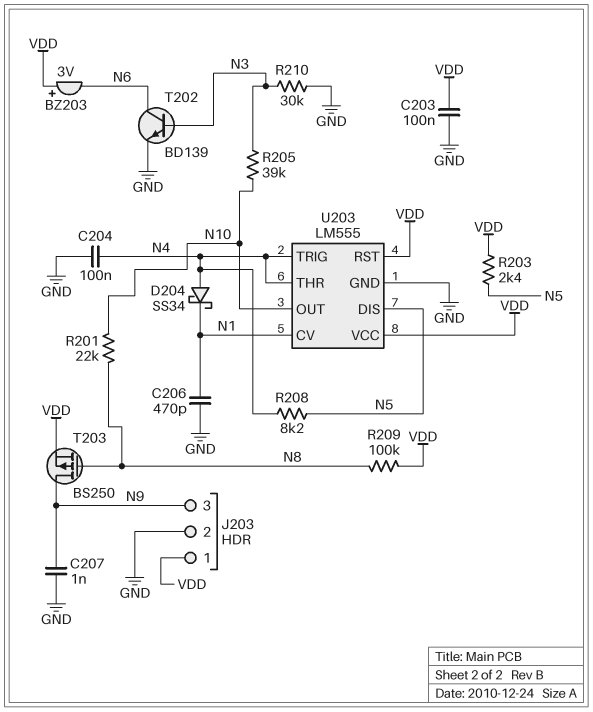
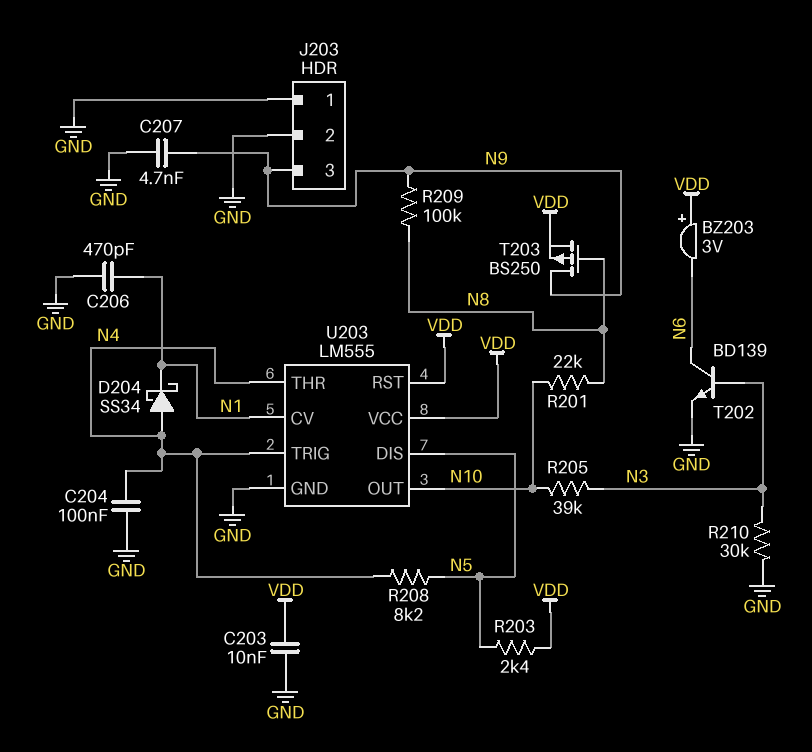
C203: 100nF (GND, VDD) -> 10nF (GND, VDD)
C207: 1nF (GND, N9) -> 4.7nF (GND, N9)
J203 pin 1: VDD -> GND
R209: 100k (N8, VDD) -> 100k (N8, N9)

